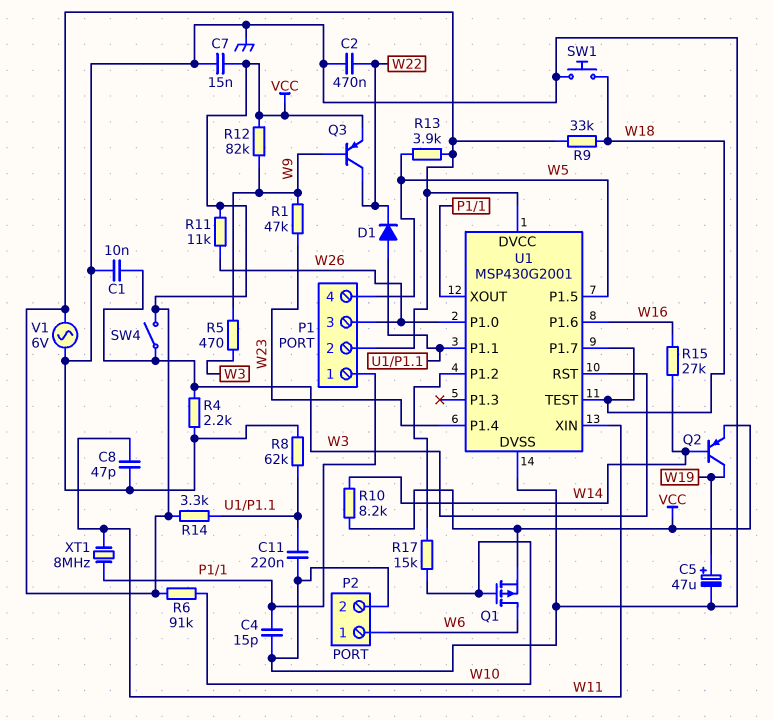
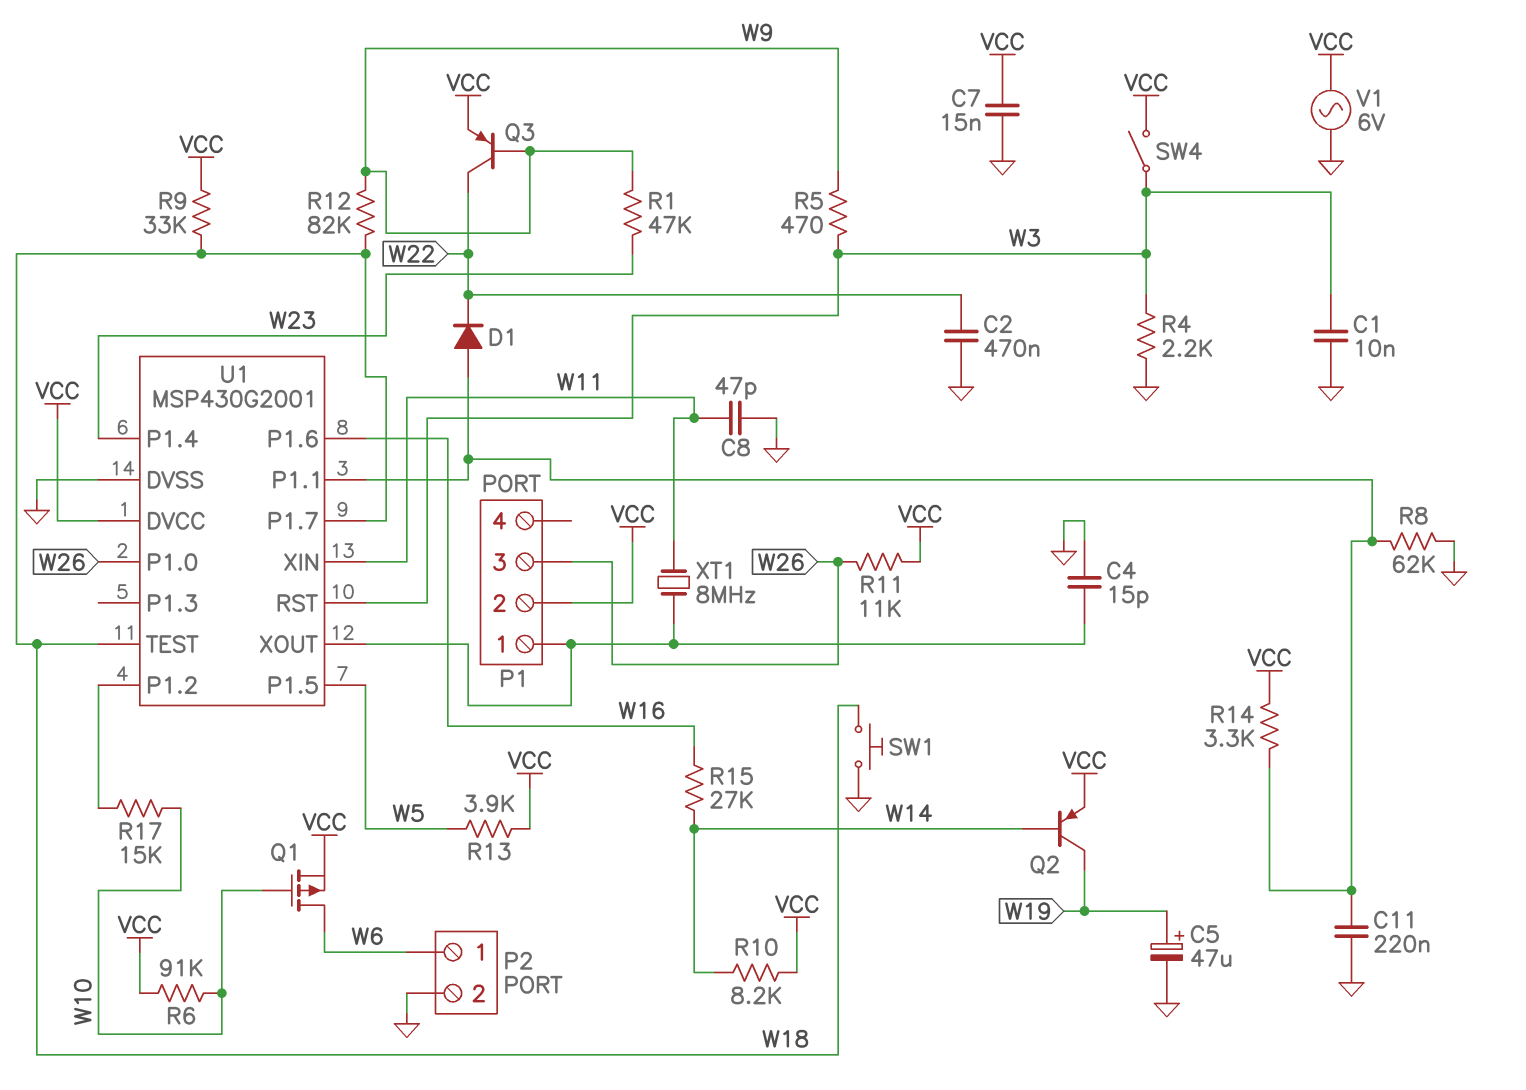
P1 pin 4: W5 -> none
R12: 82k (VCC, W9) -> 82k (W9, W18)

